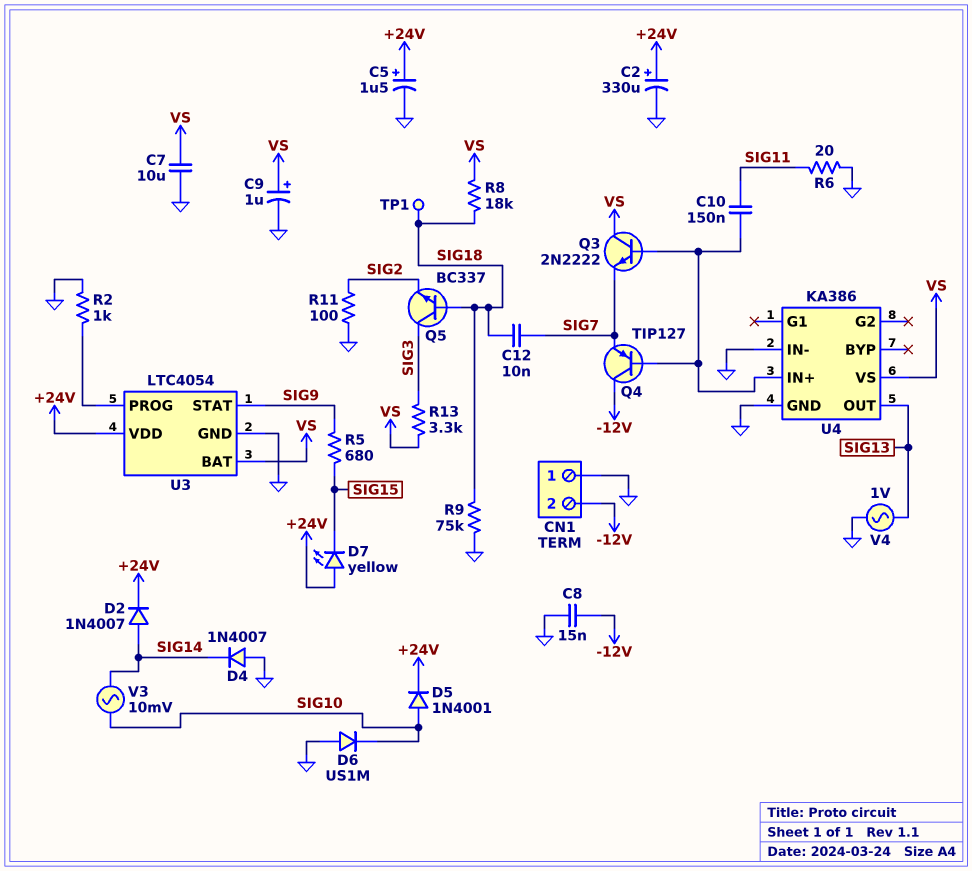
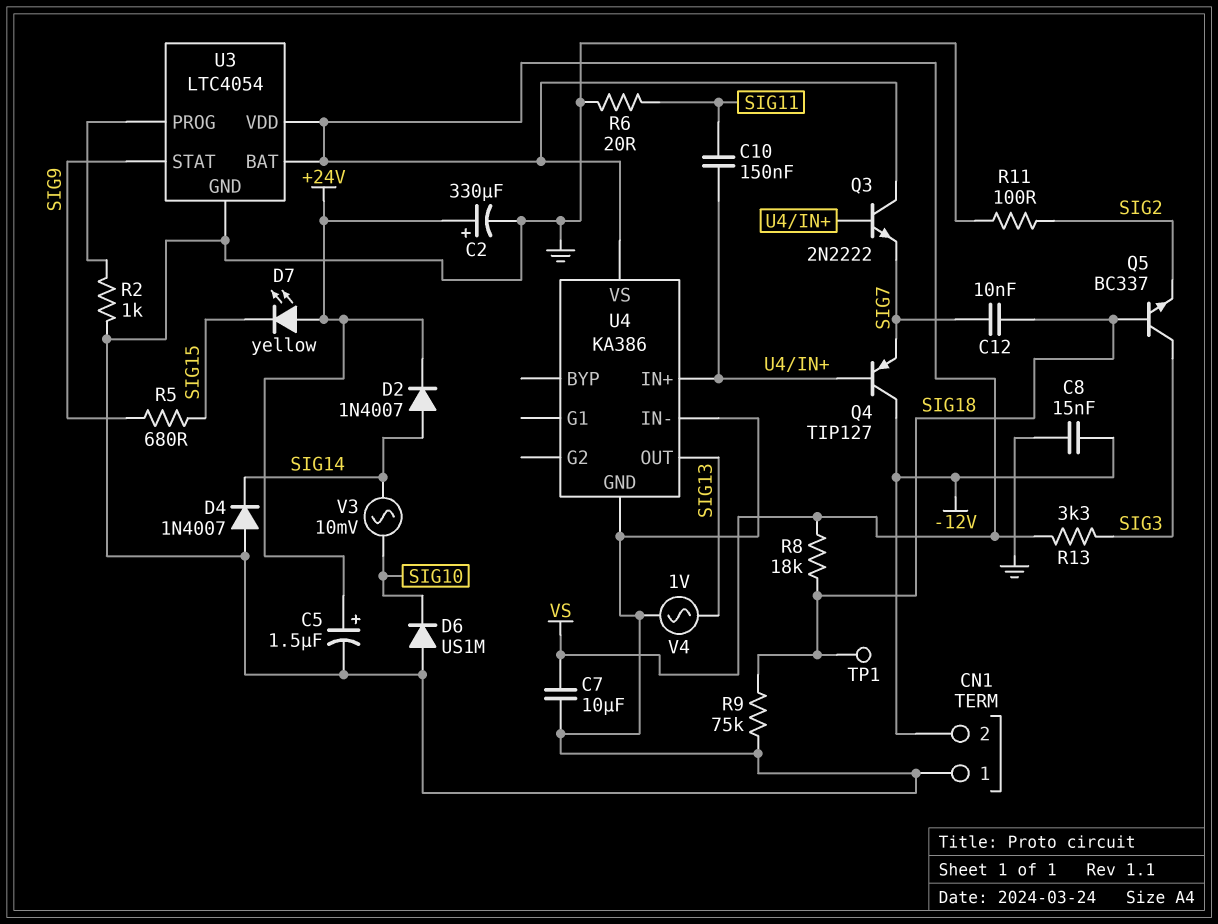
C9: 1uF (plus VS, minus GND) -> none
D5: diode 1N4001 (A SIG10, K +24V) -> none
U3 pin VDD: +24V -> VS

